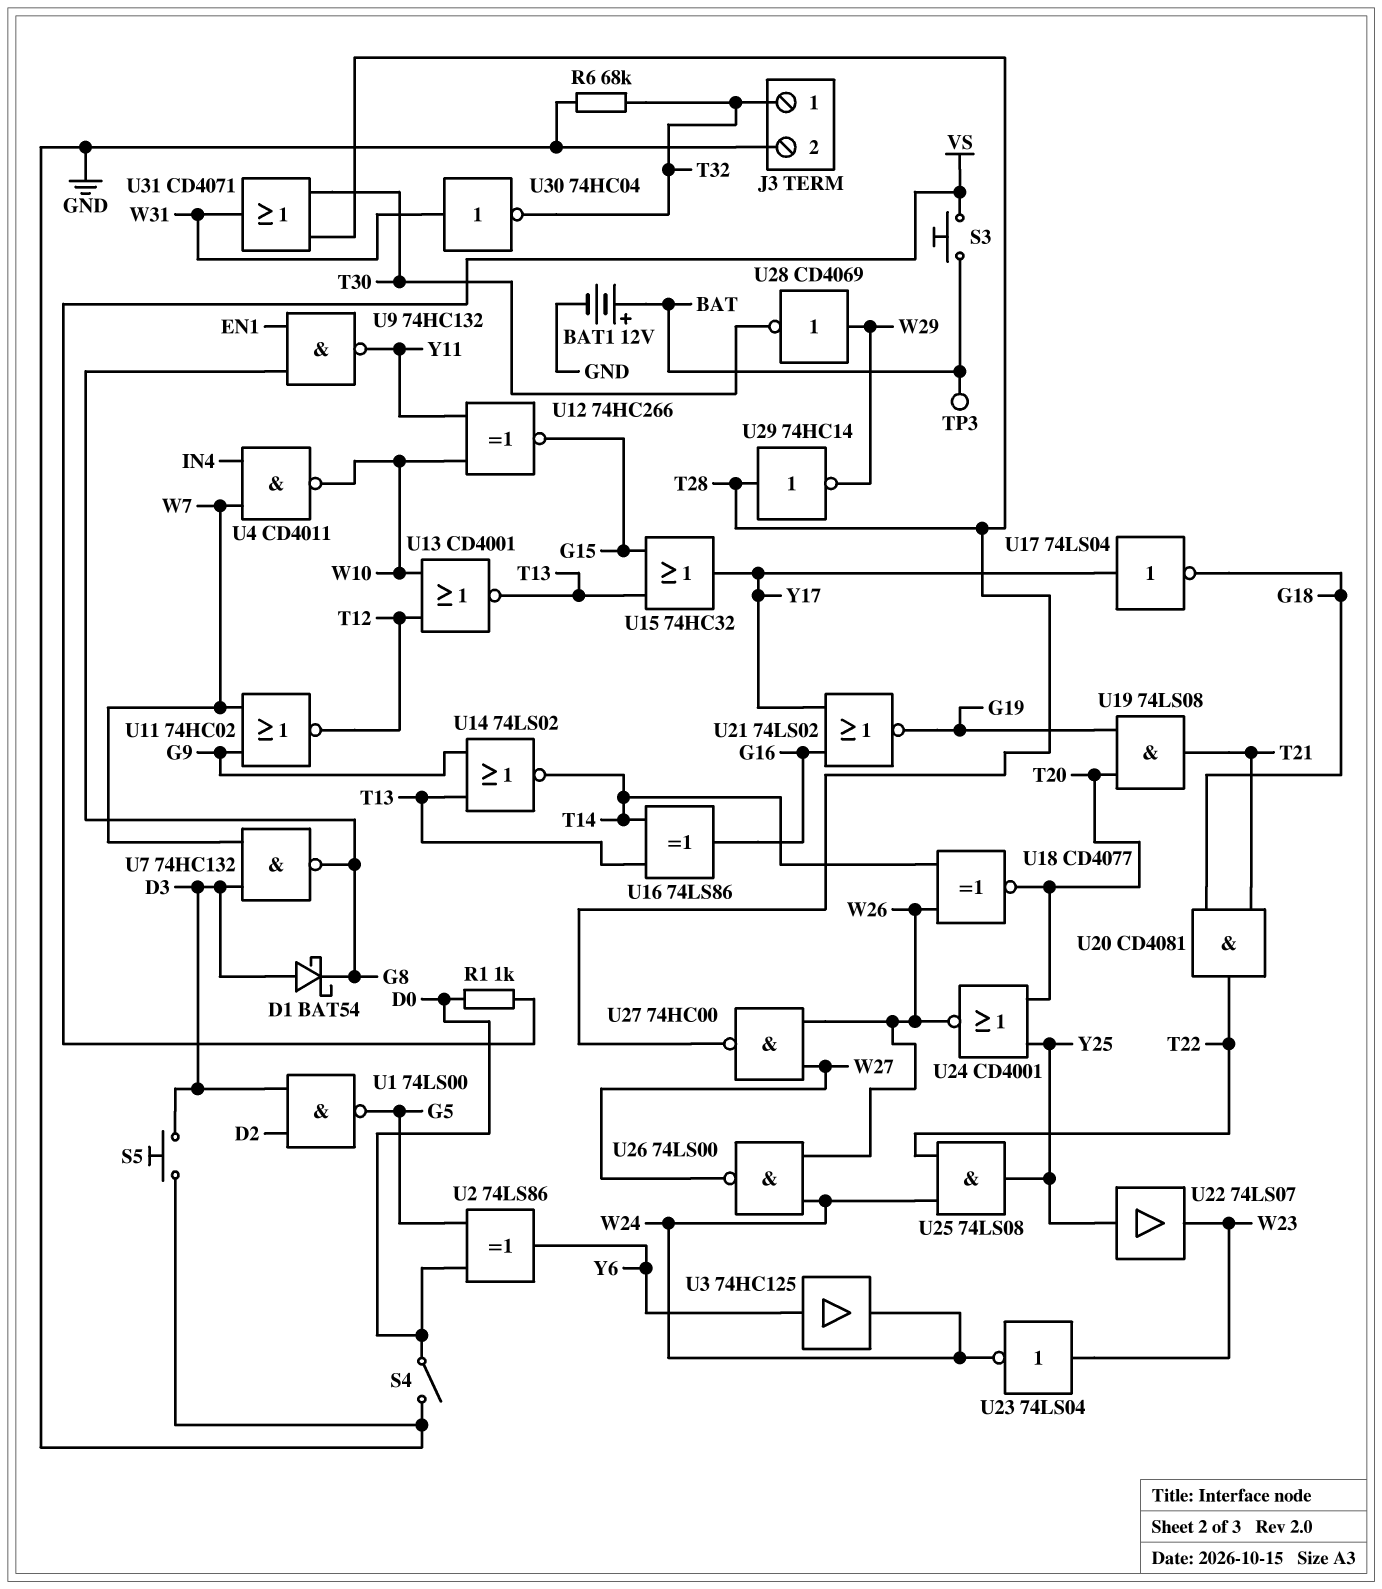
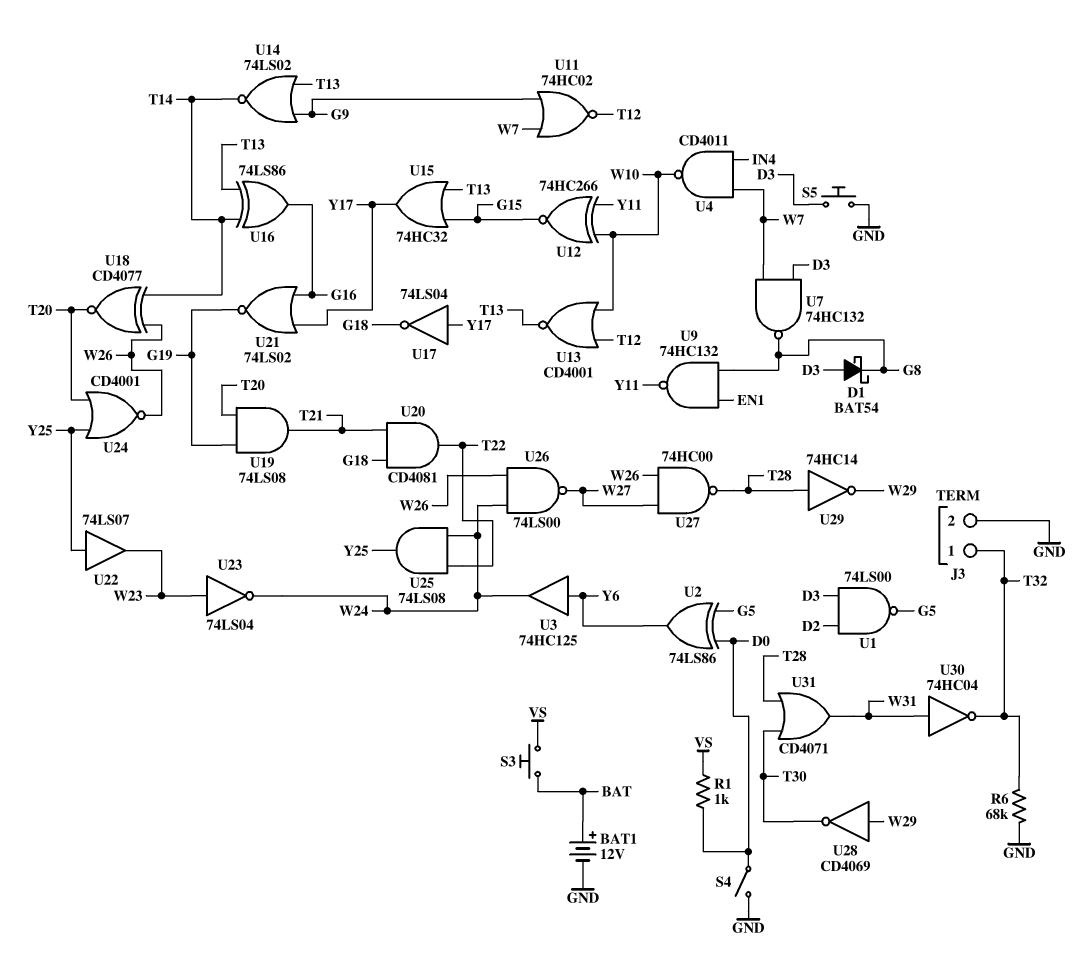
TP3: test point (BAT) -> none

